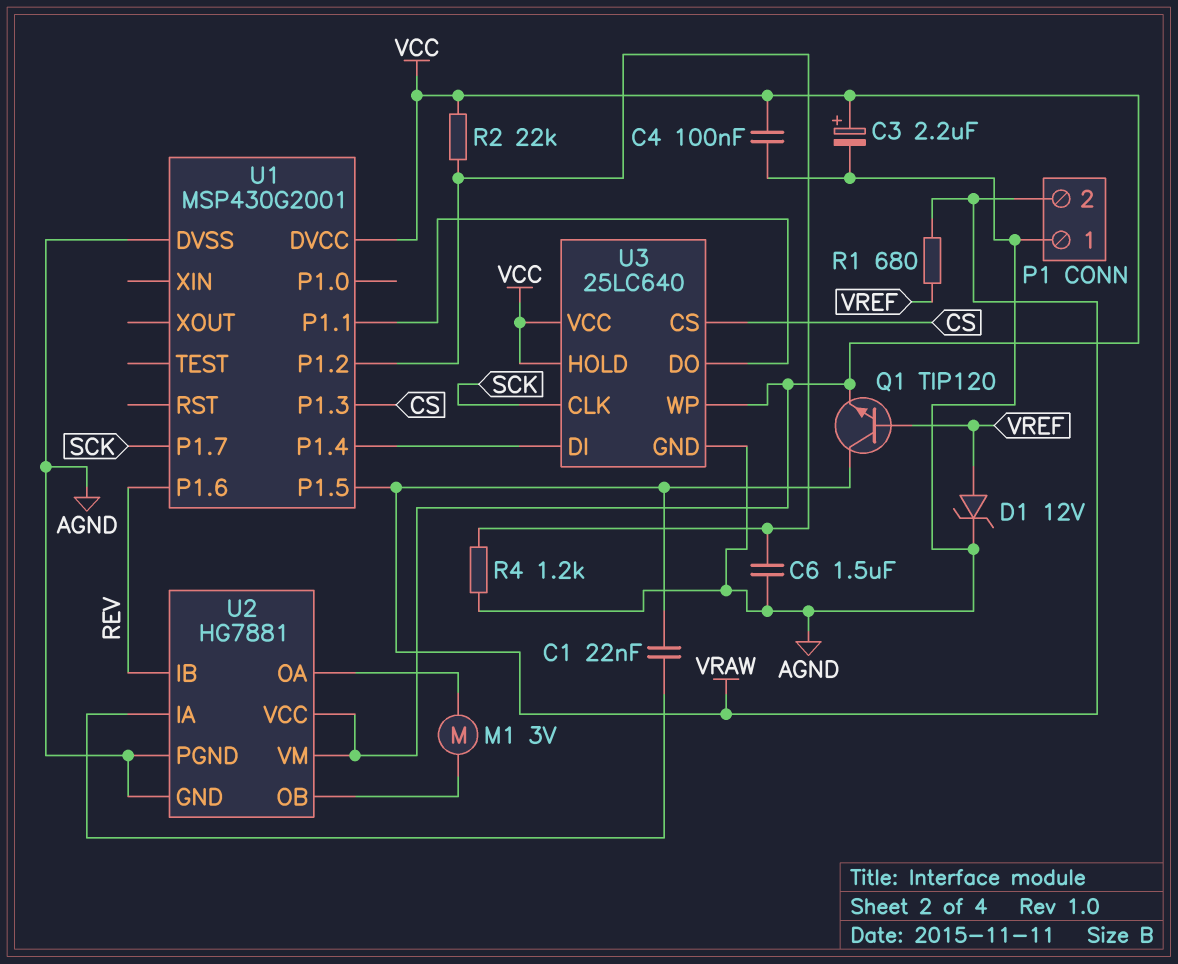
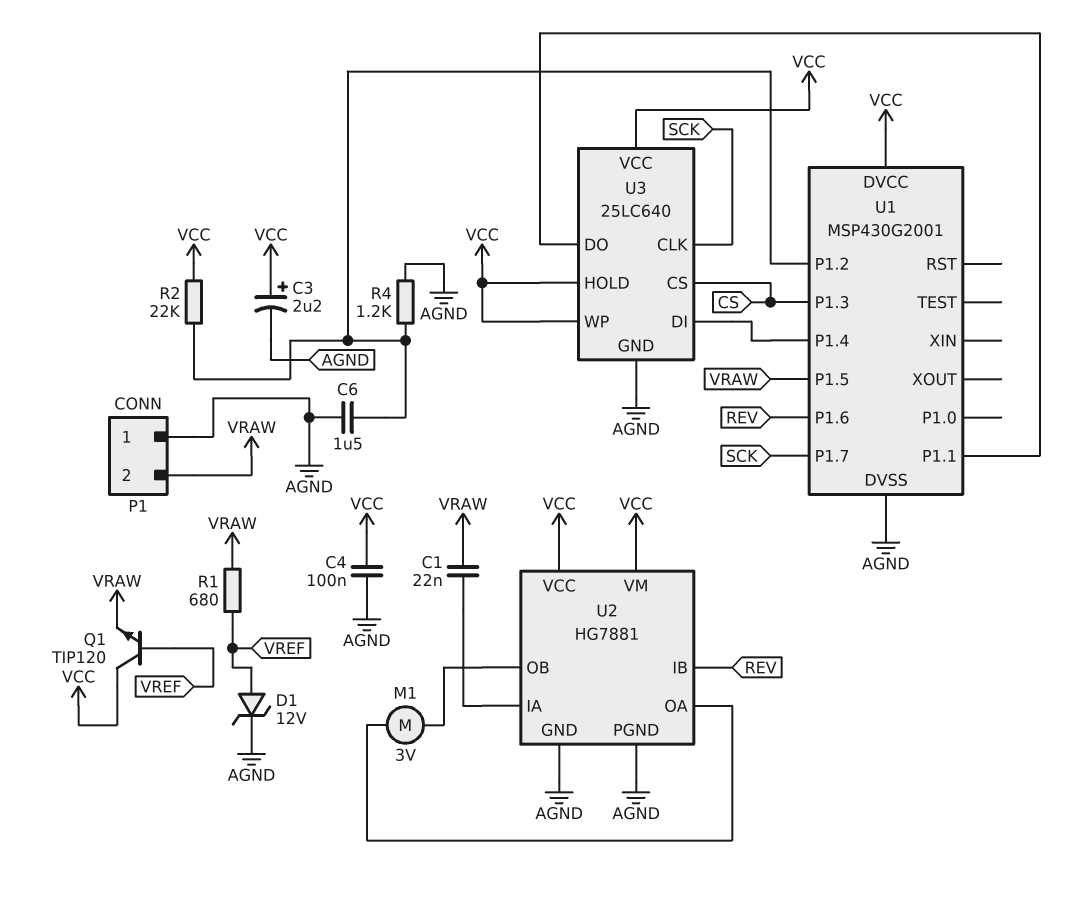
Q1: NPN TIP120 (B VREF, C VRAW, E VCC) -> NPN TIP120 (B VREF, C VCC, E VRAW)

